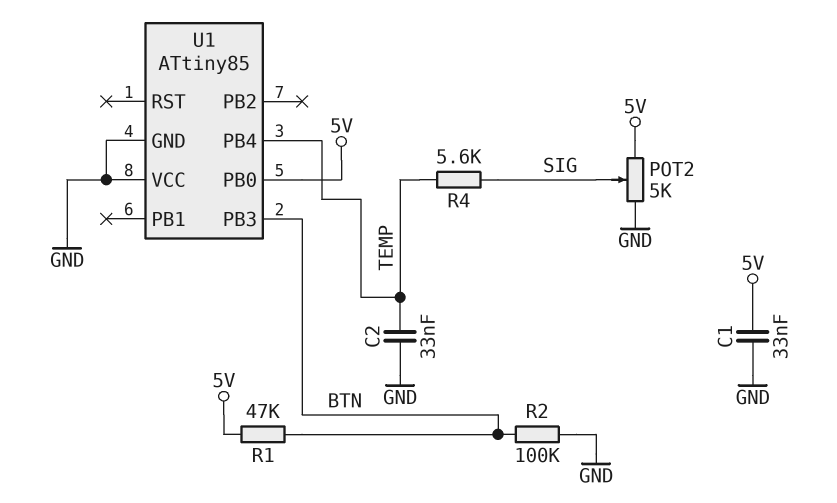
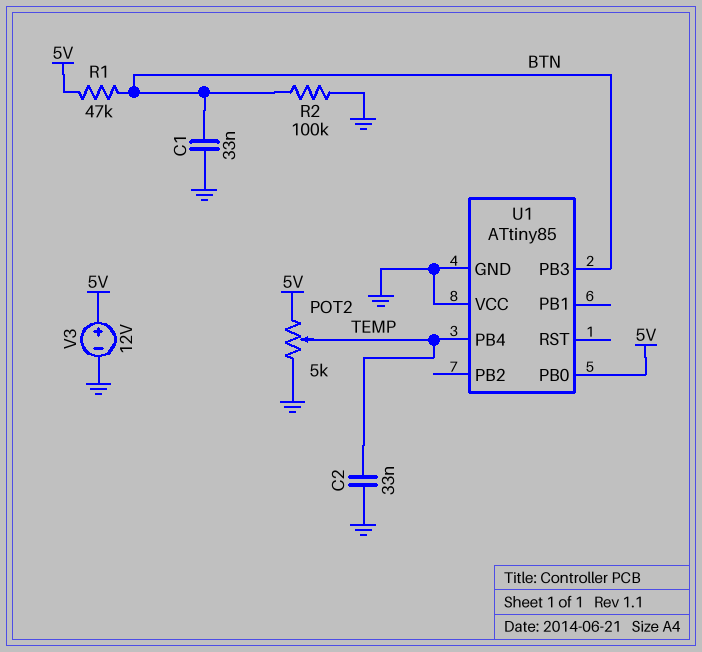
C1: 33nF (5V, GND) -> 33nF (BTN, GND)
POT2: 5k (5V, GND, wiper SIG) -> 5k (5V, GND, wiper TEMP)
R4: 5.6k (SIG, TEMP) -> none
V3: none -> 12V (plus 5V, minus GND)

